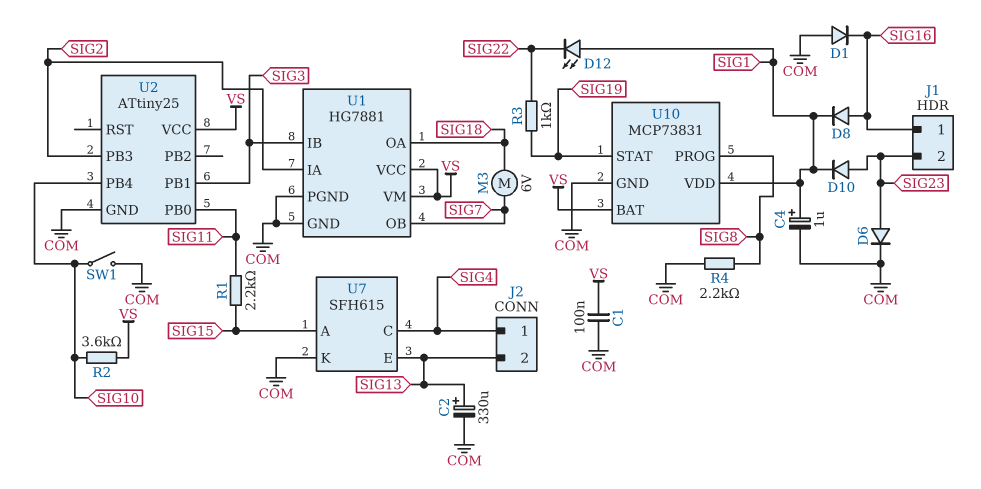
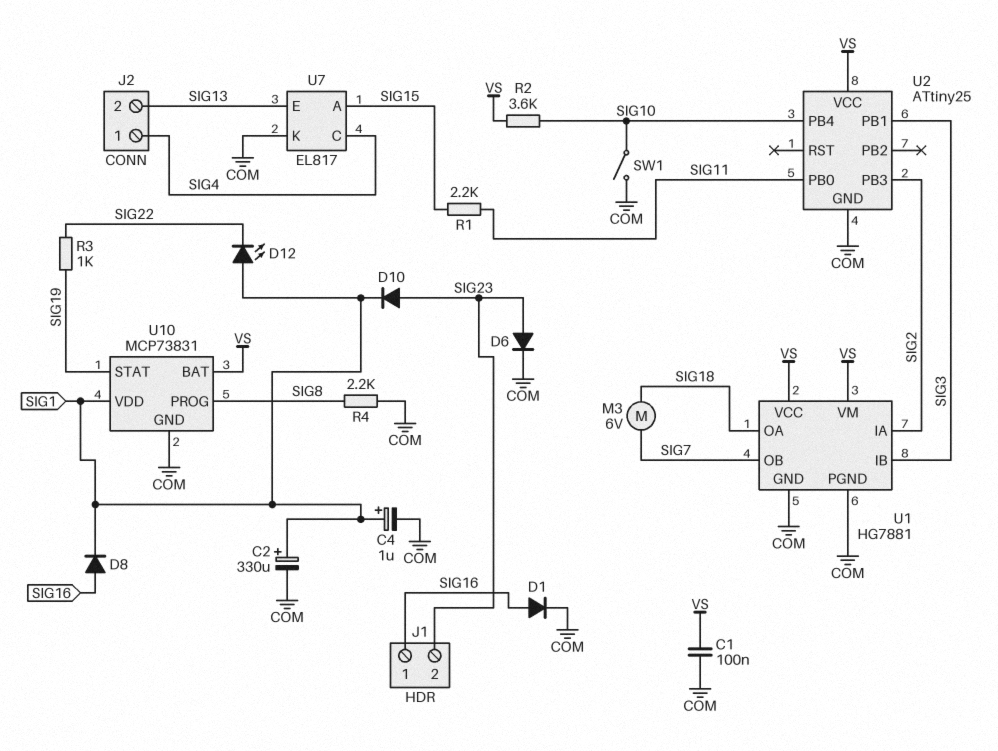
C2: 330uF (plus SIG13, minus COM) -> 330uF (plus SIG1, minus COM)
D1: diode (A COM, K SIG16) -> diode (A SIG16, K COM)
U7: SFH615 -> EL817

